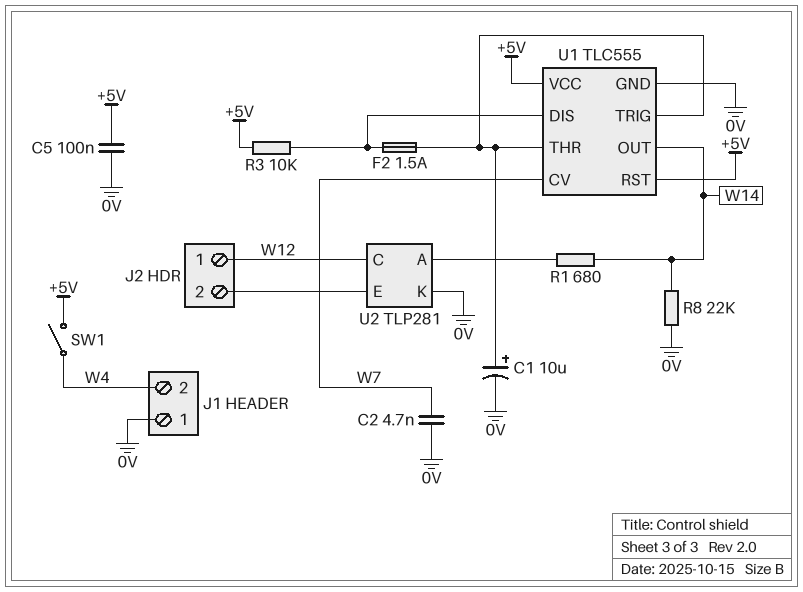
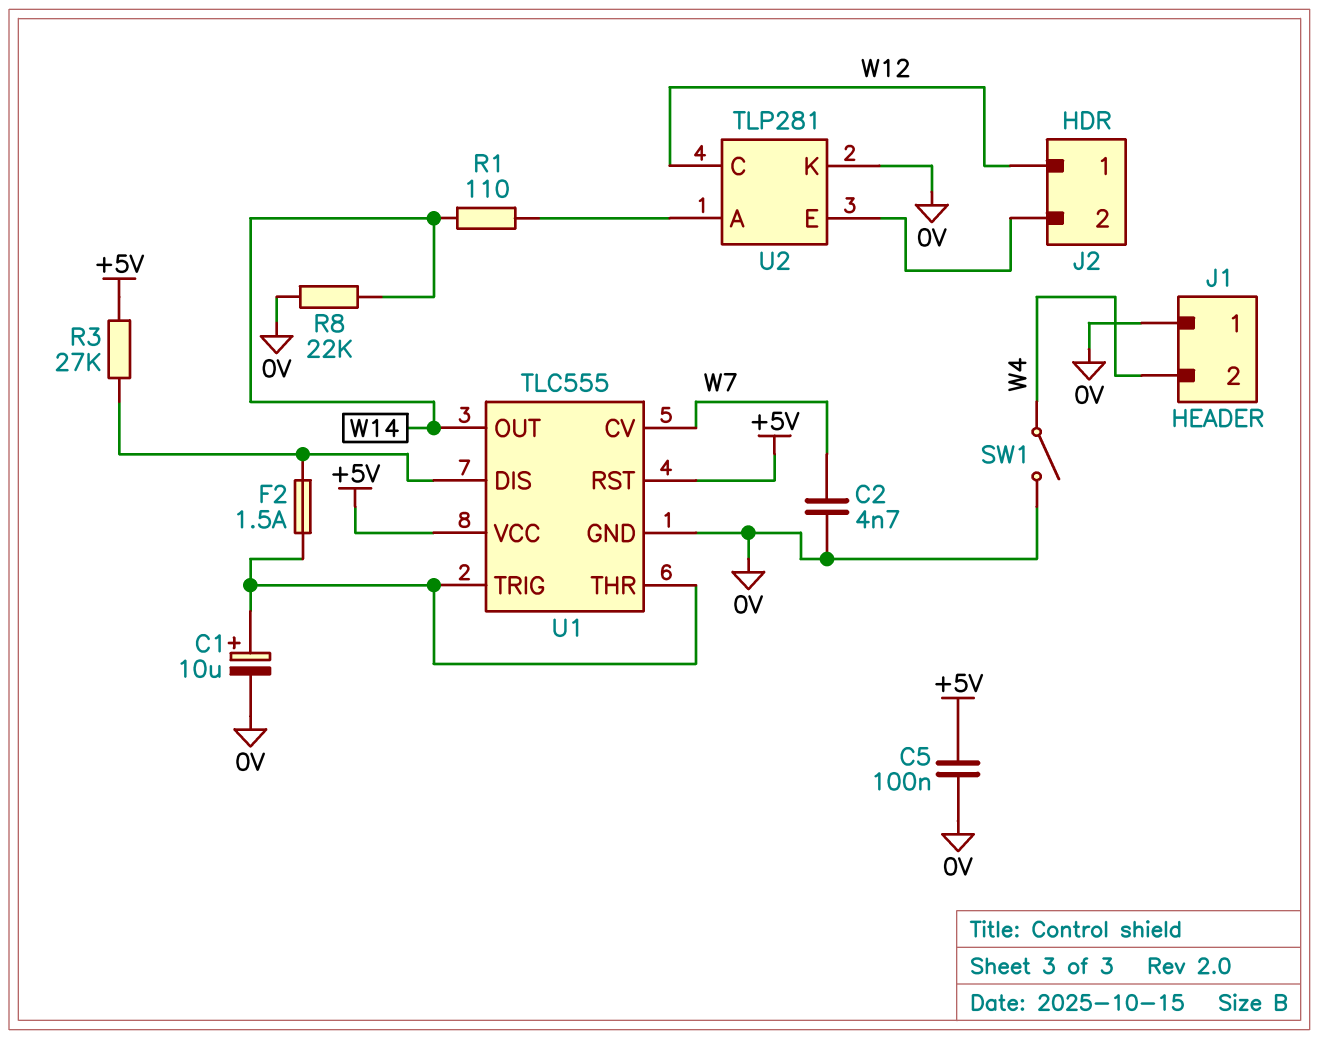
R1: 680 (U2/A, W14) -> 110 (U2/A, W14)
R3: 10k (+5V, U1/DIS) -> 27k (+5V, U1/DIS)
SW1: switch (+5V, W4) -> switch (0V, W4)

